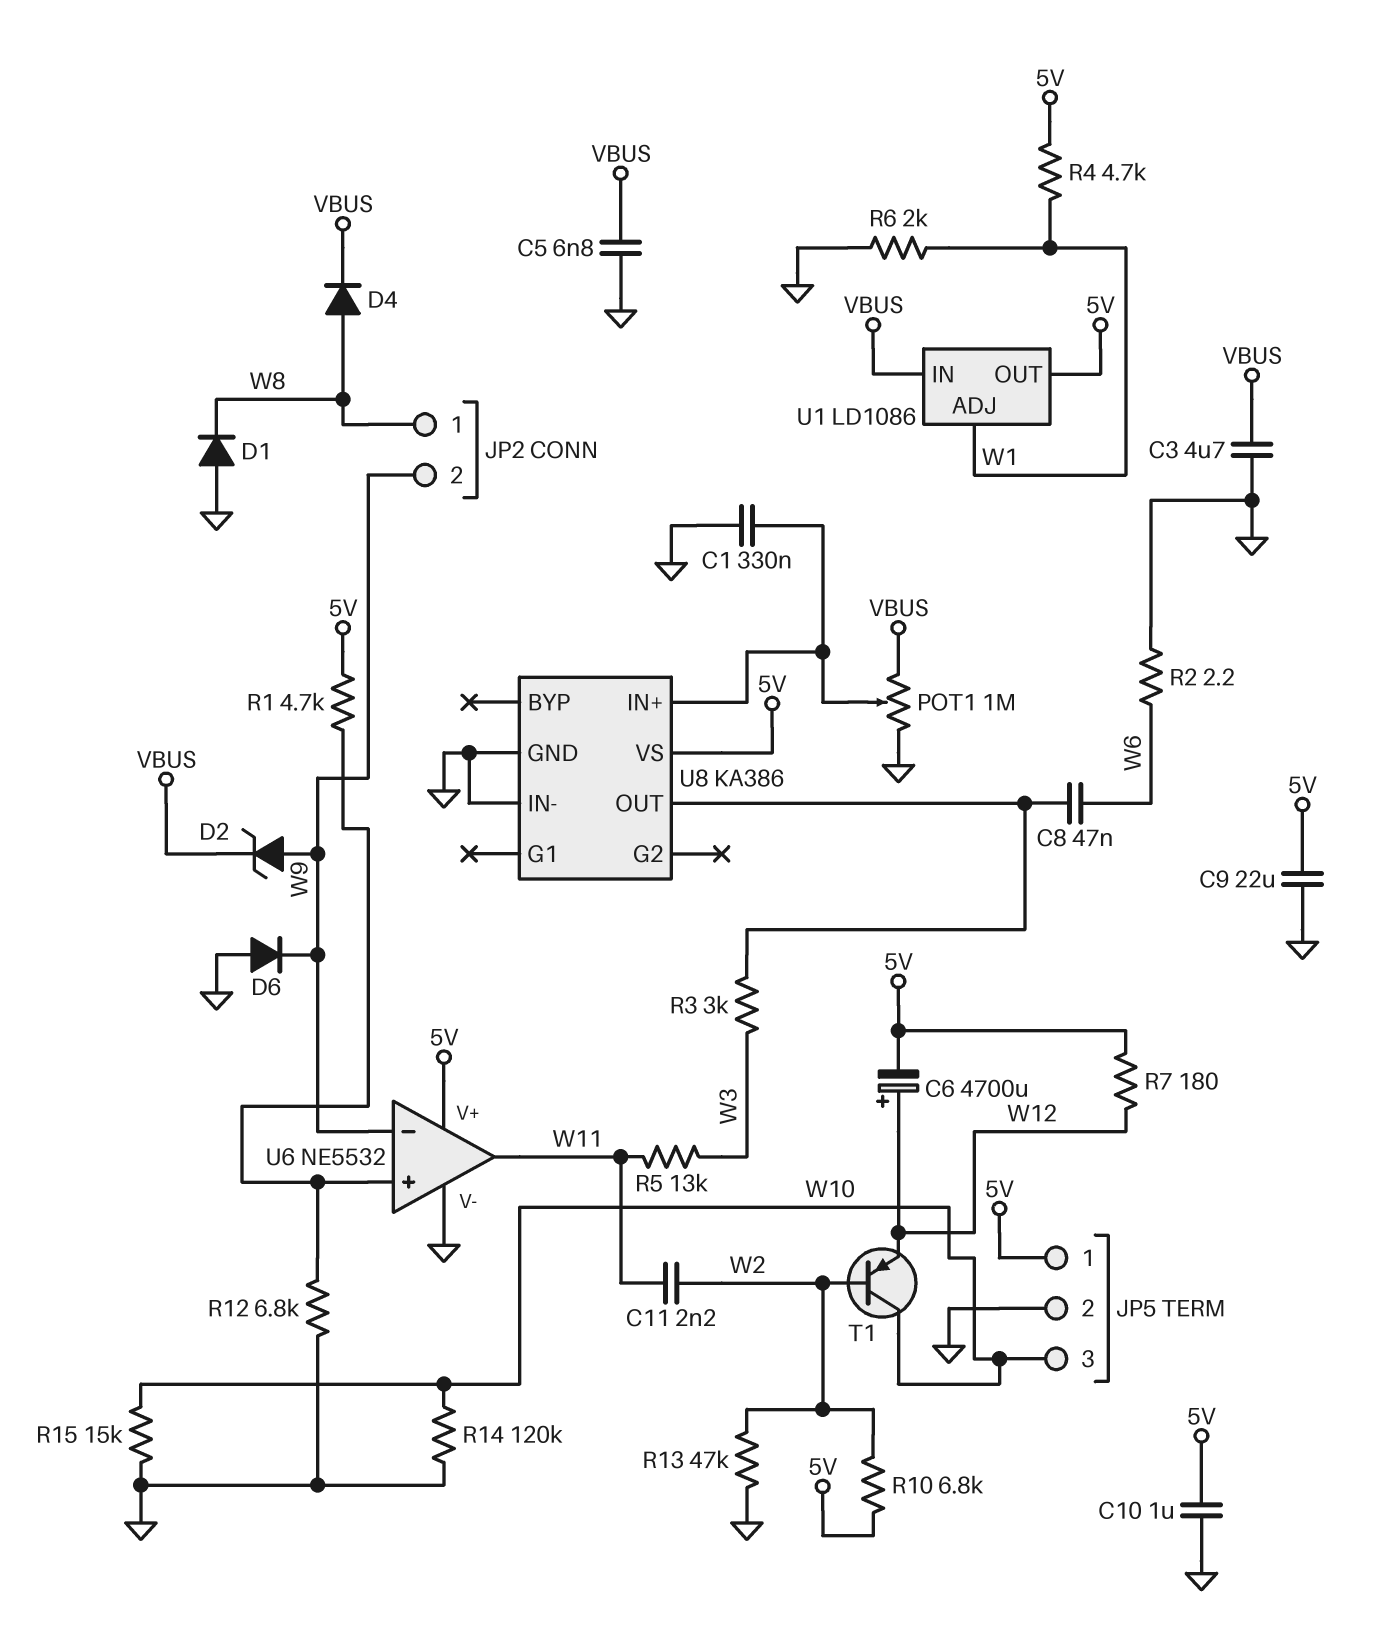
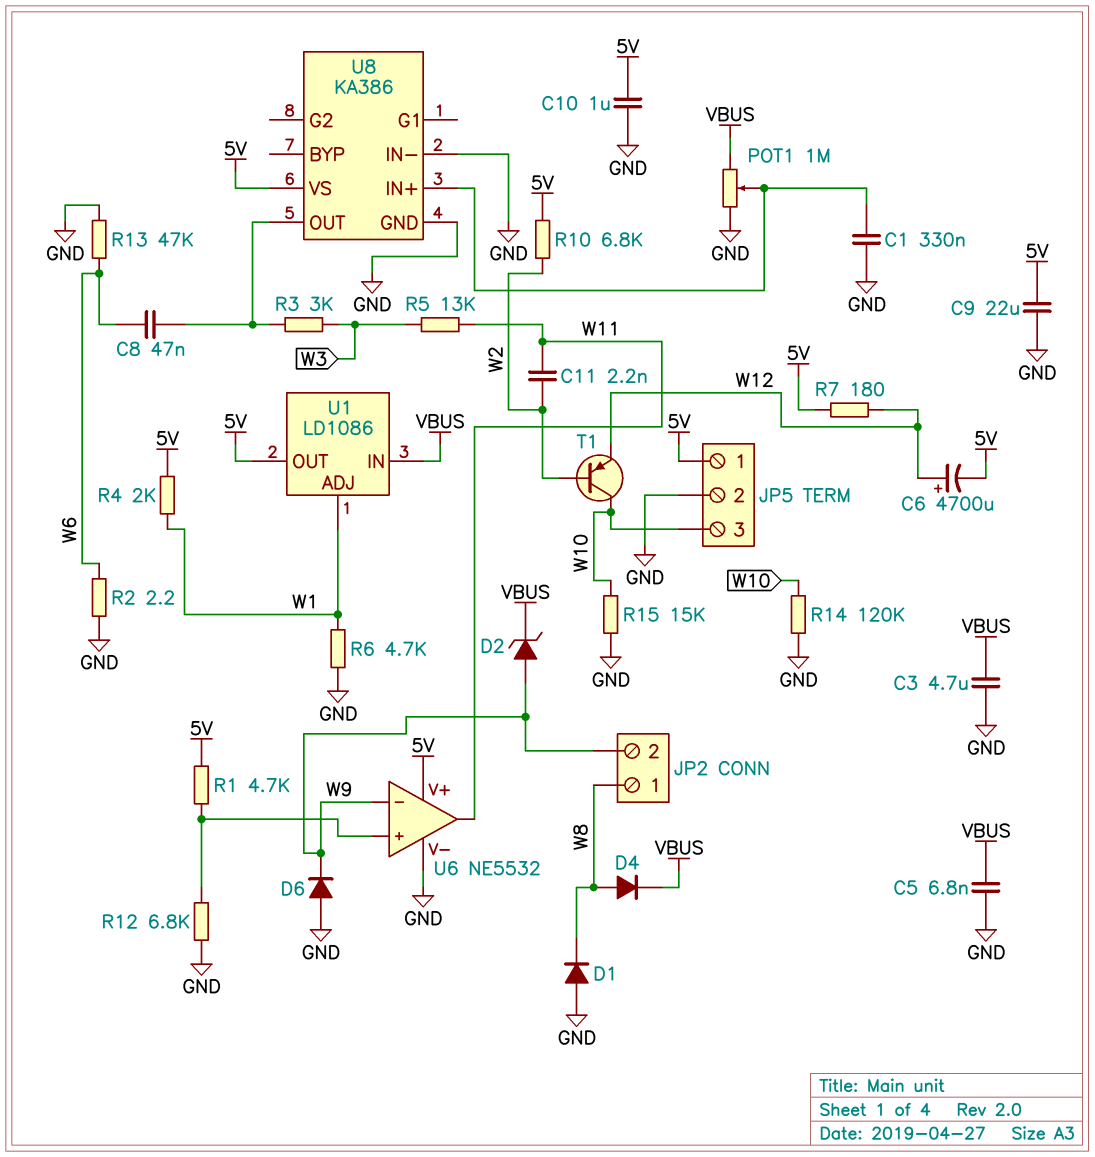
R4: 4.7k (5V, W1) -> 2k (5V, W1)
R6: 2k (GND, W1) -> 4.7k (GND, W1)
R13: 47k (GND, W2) -> 47k (GND, W6)

